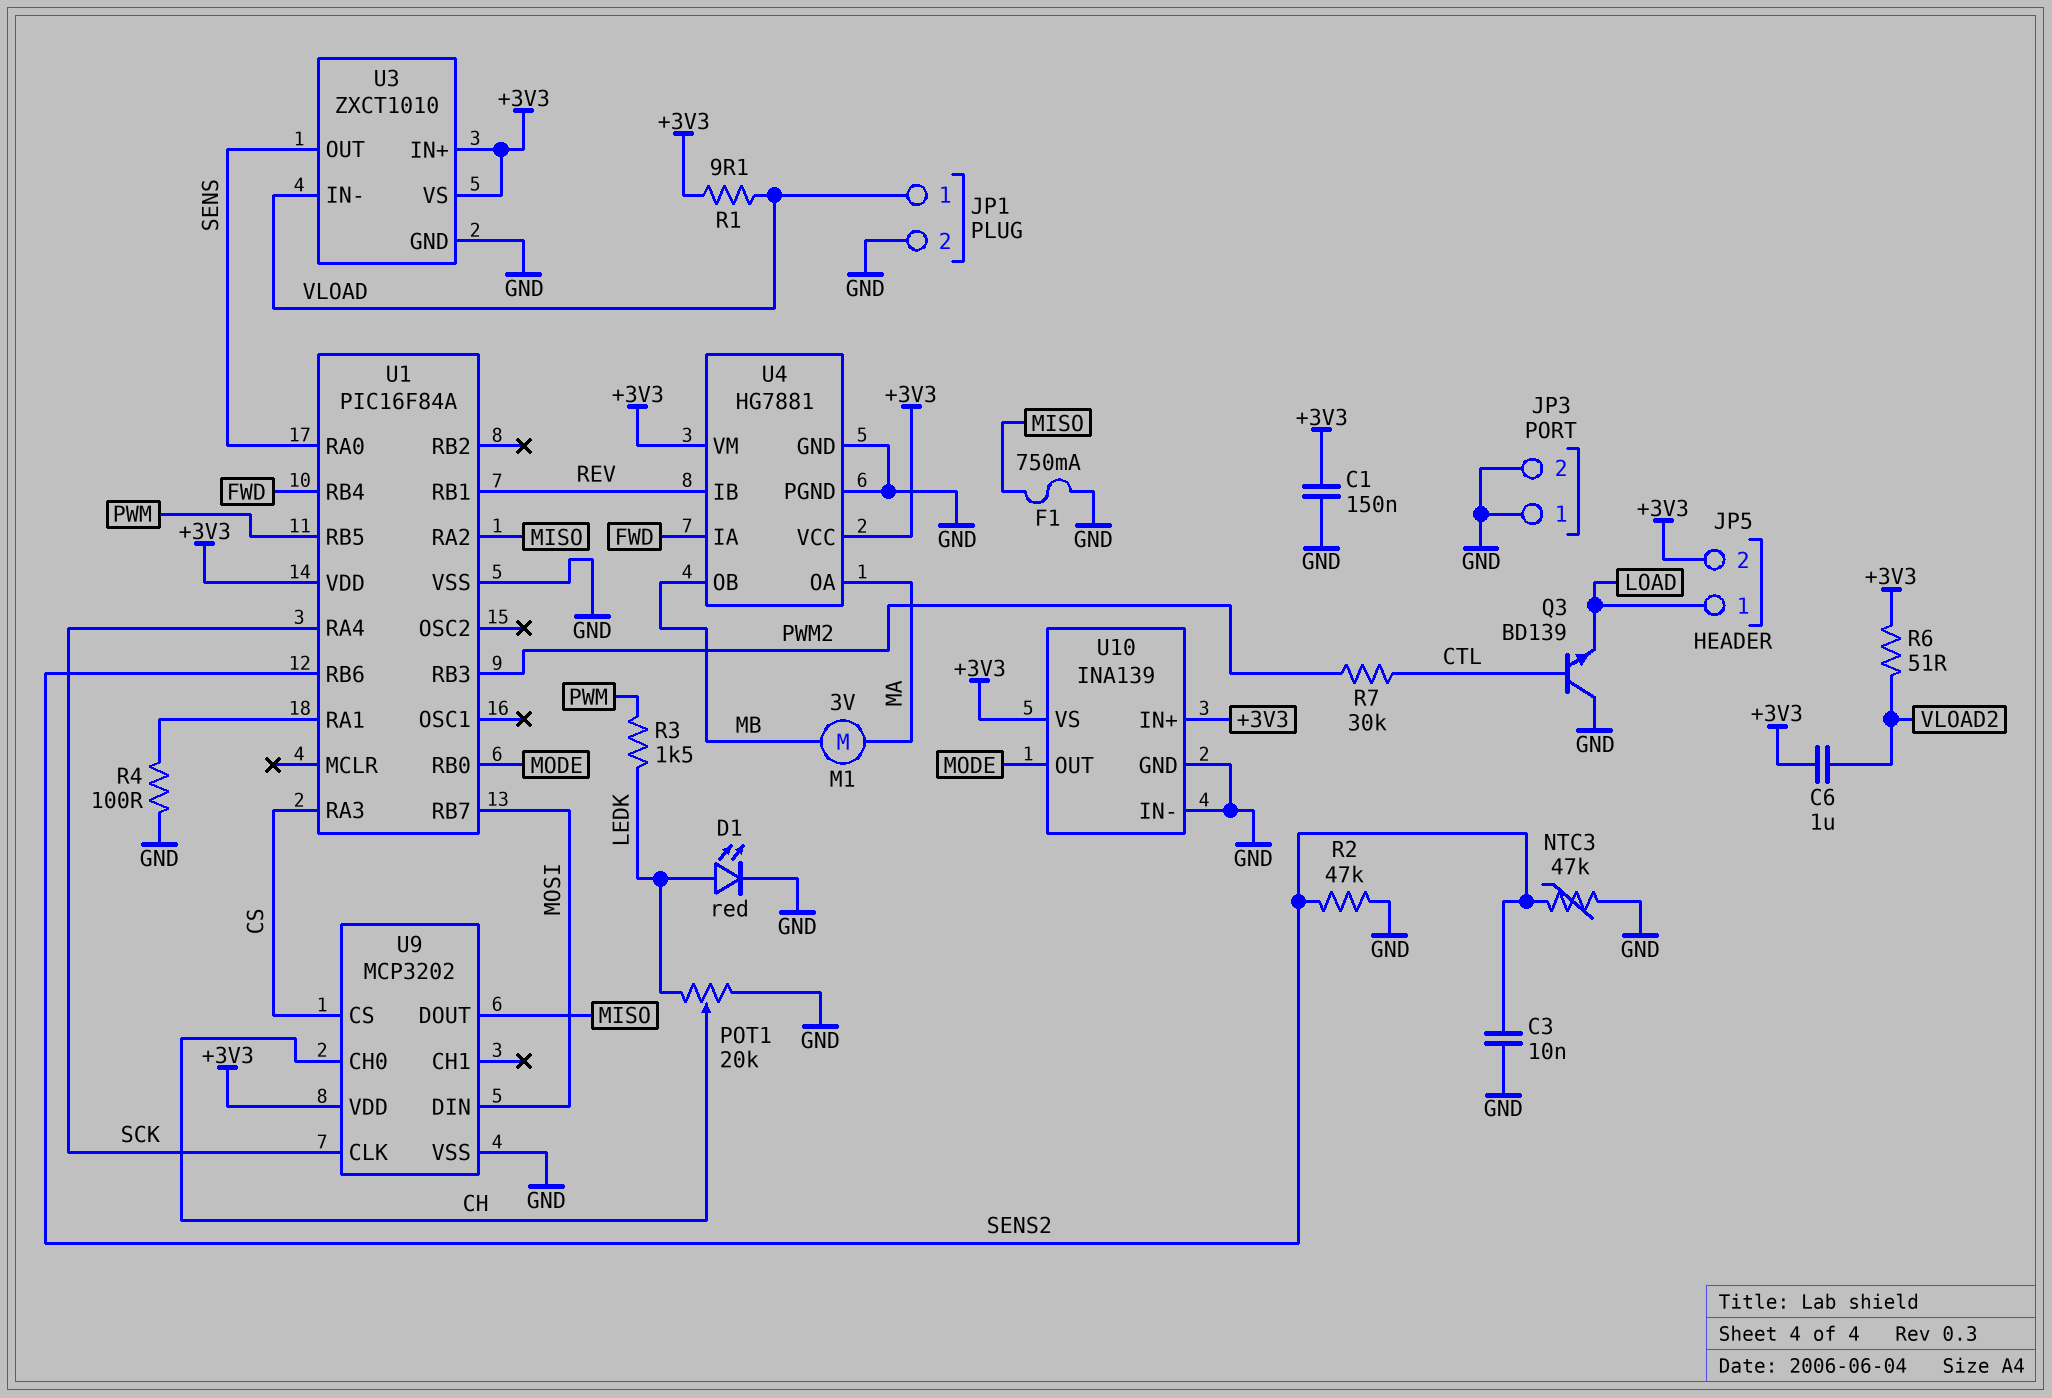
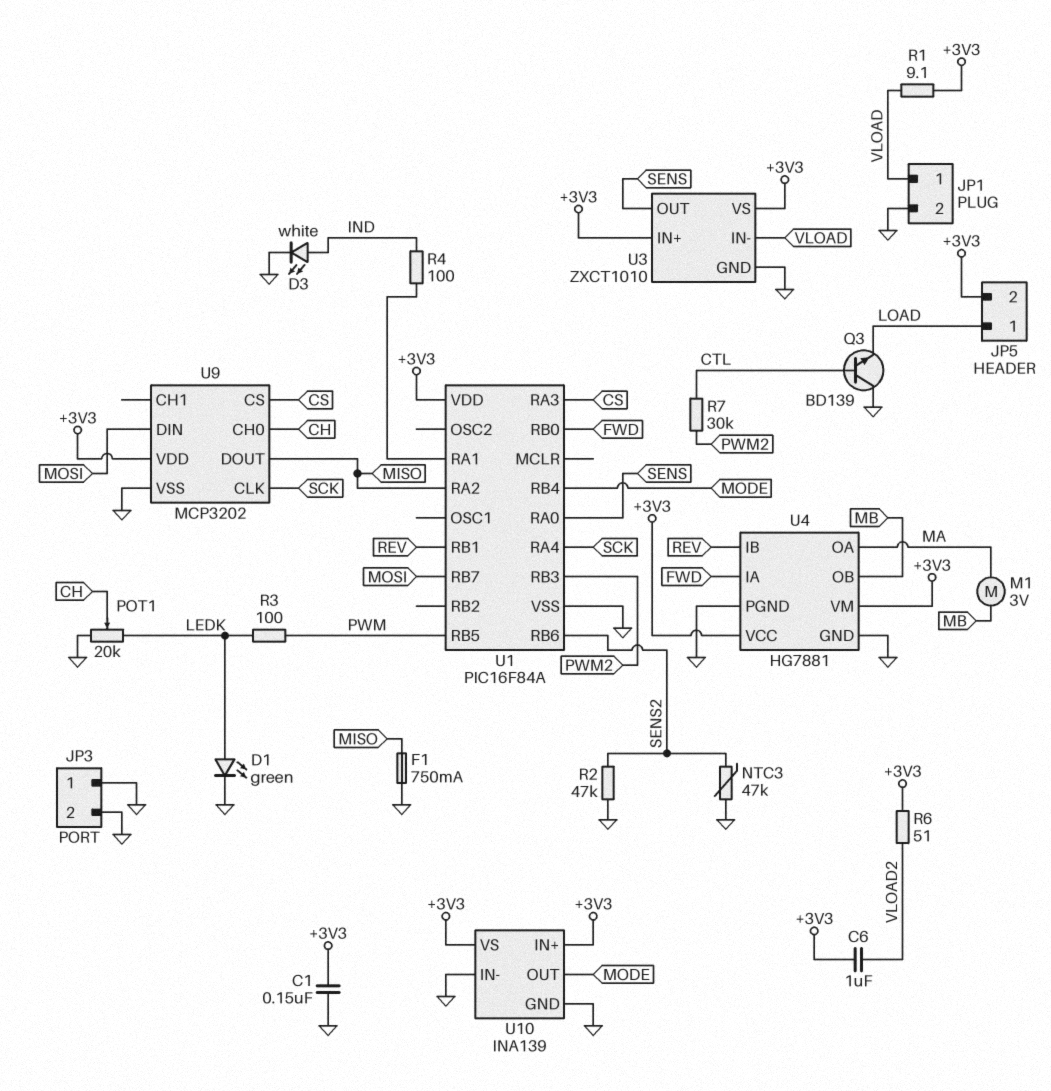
C3: 10nF (GND, SENS2) -> none
D1: LED red (A LEDK, K GND) -> LED green (A LEDK, K GND)
D3: none -> LED white (A IND, K GND)
R3: 1.5k (LEDK, PWM) -> 100 (LEDK, PWM)
R4: 100 (GND, U1/RA1) -> 100 (IND, U1/RA1)
U1 pin RB0: MODE -> FWD
U1 pin RB4: FWD -> MODE

